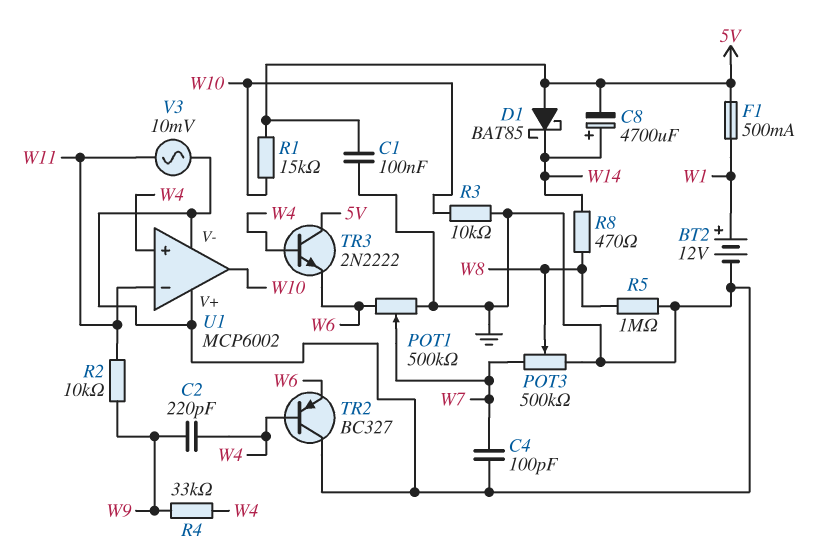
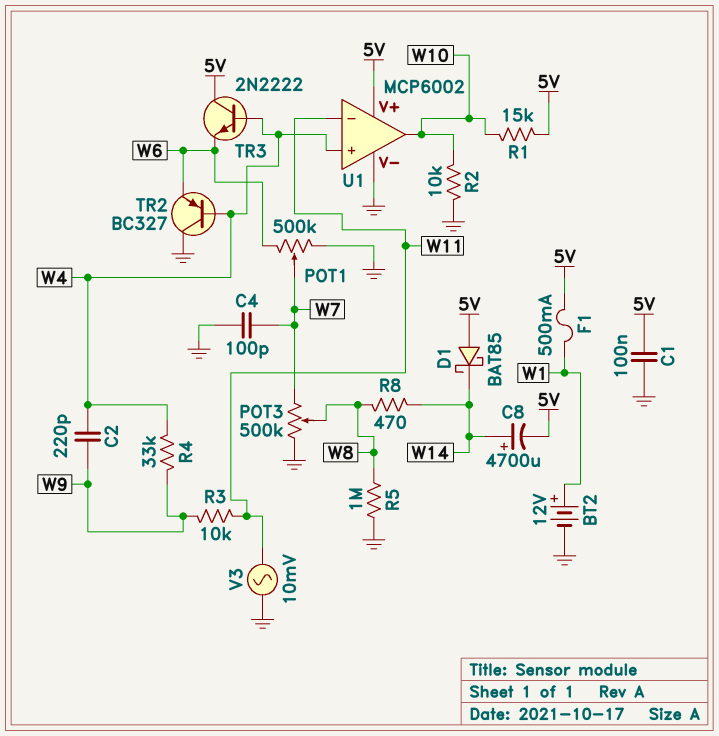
R2: 10k (W9, W11) -> 10k (GND, W10)
R3: 10k (GND, W10) -> 10k (W9, W11)
U1 pin V+: GND -> 5V

